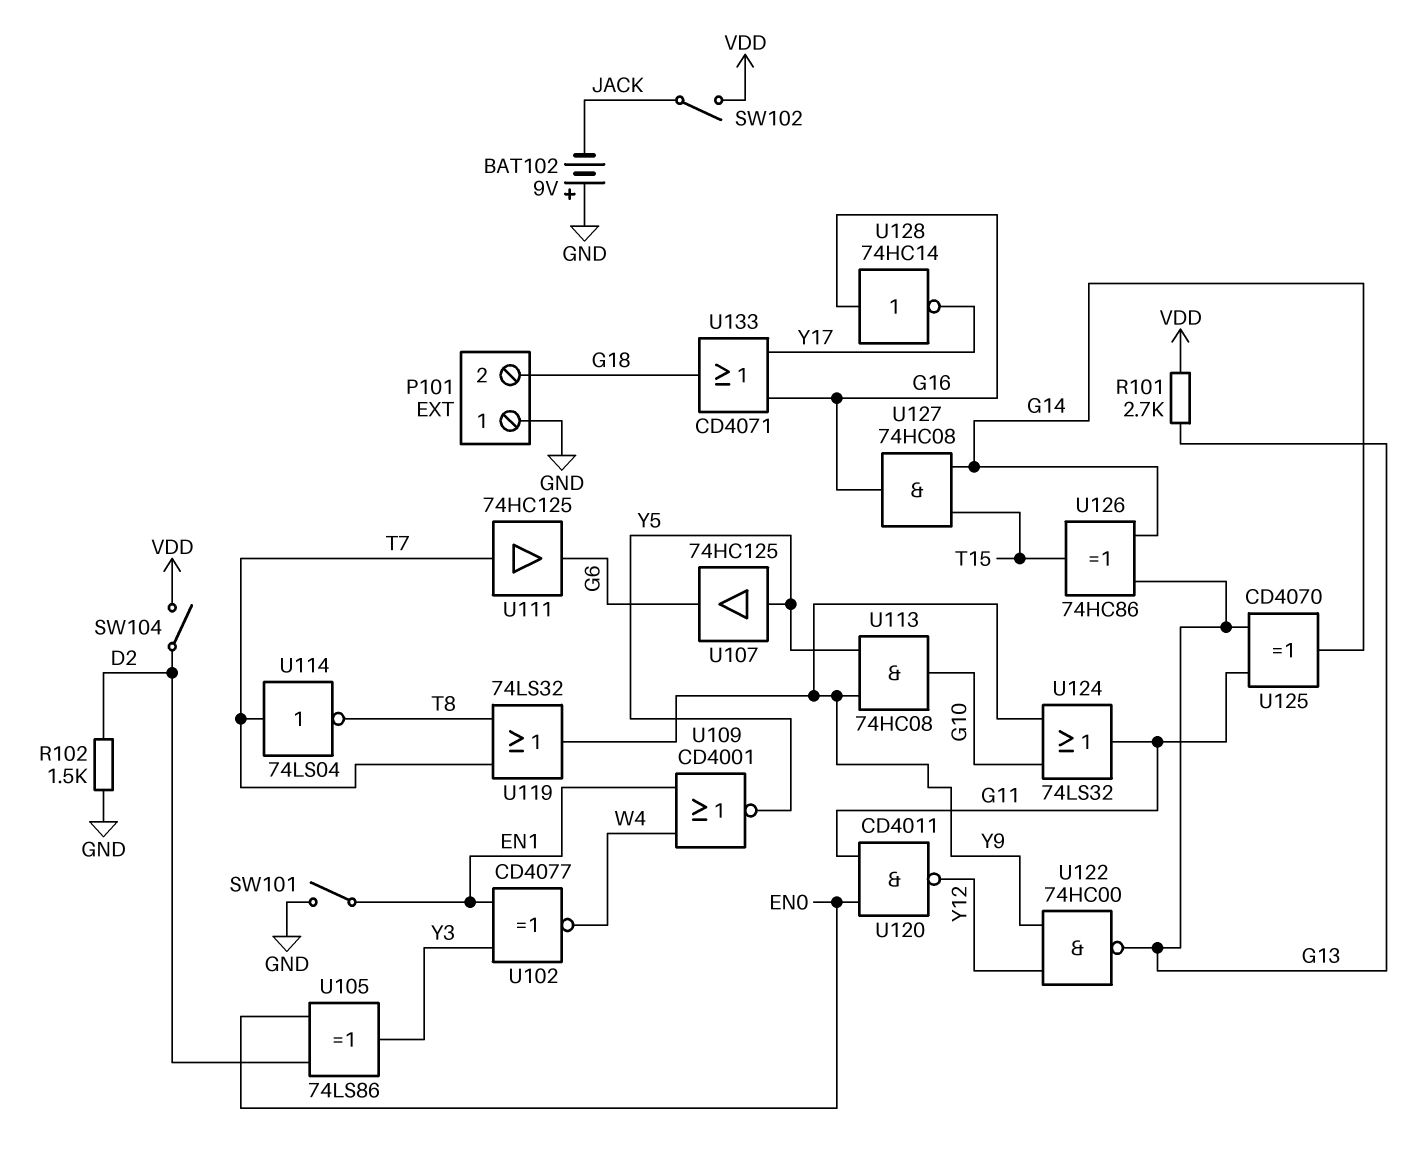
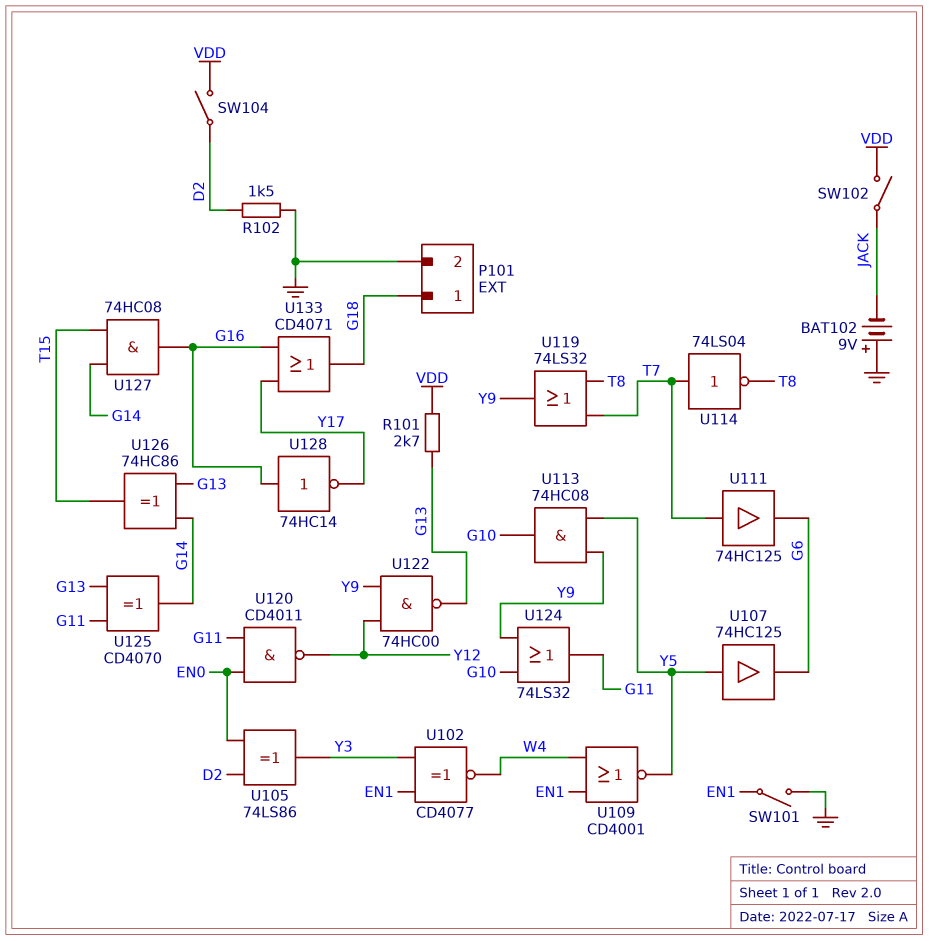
P101 pin 1: GND -> G18
P101 pin 2: G18 -> GND

